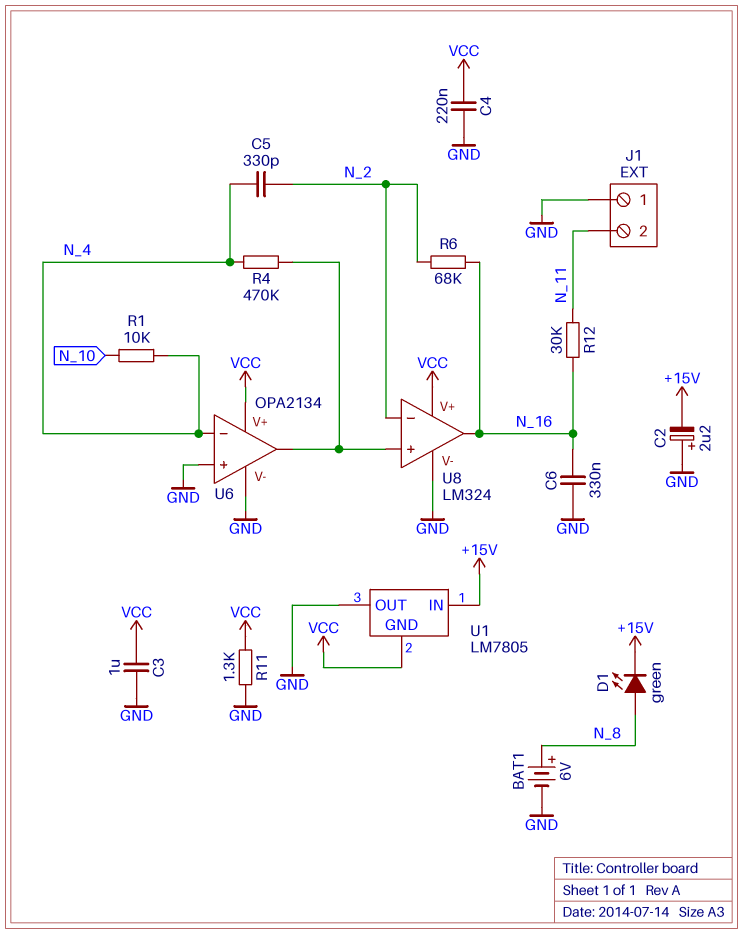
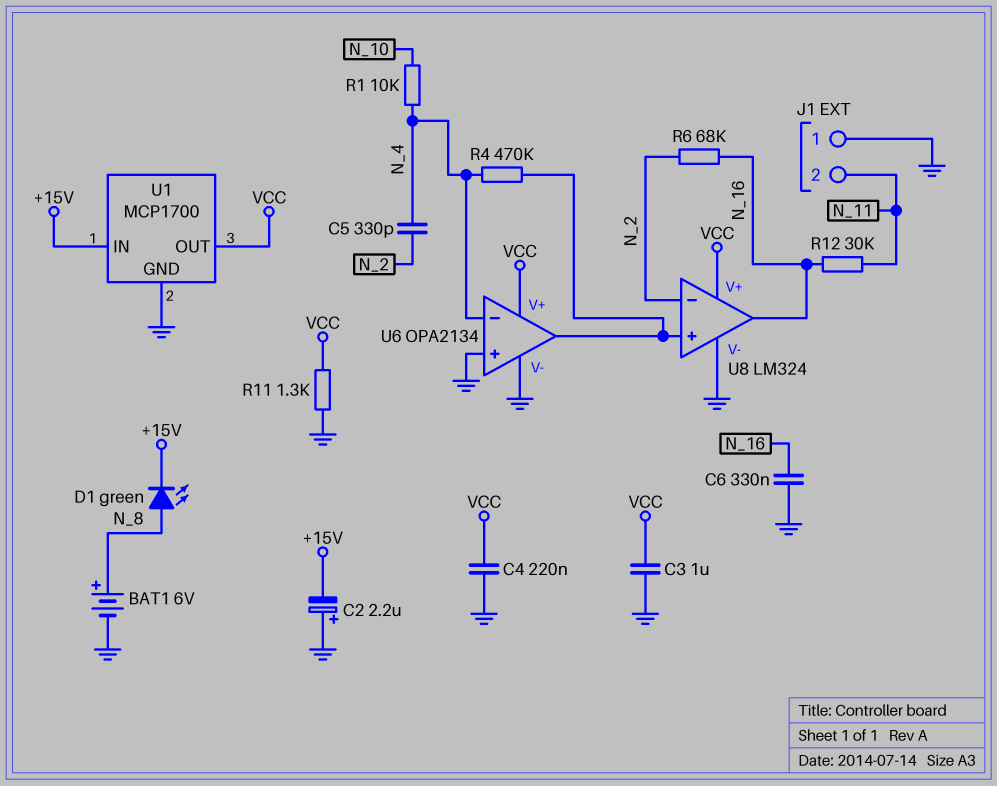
U1: LM7805 -> MCP1700
U1 pin GND: VCC -> GND
U1 pin OUT: GND -> VCC

